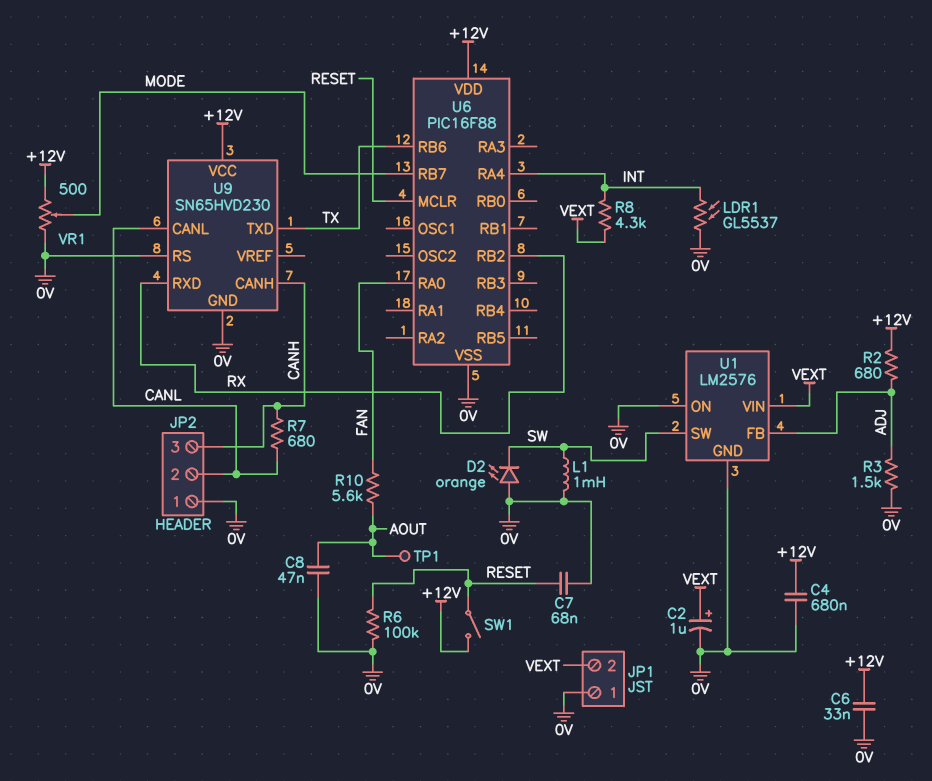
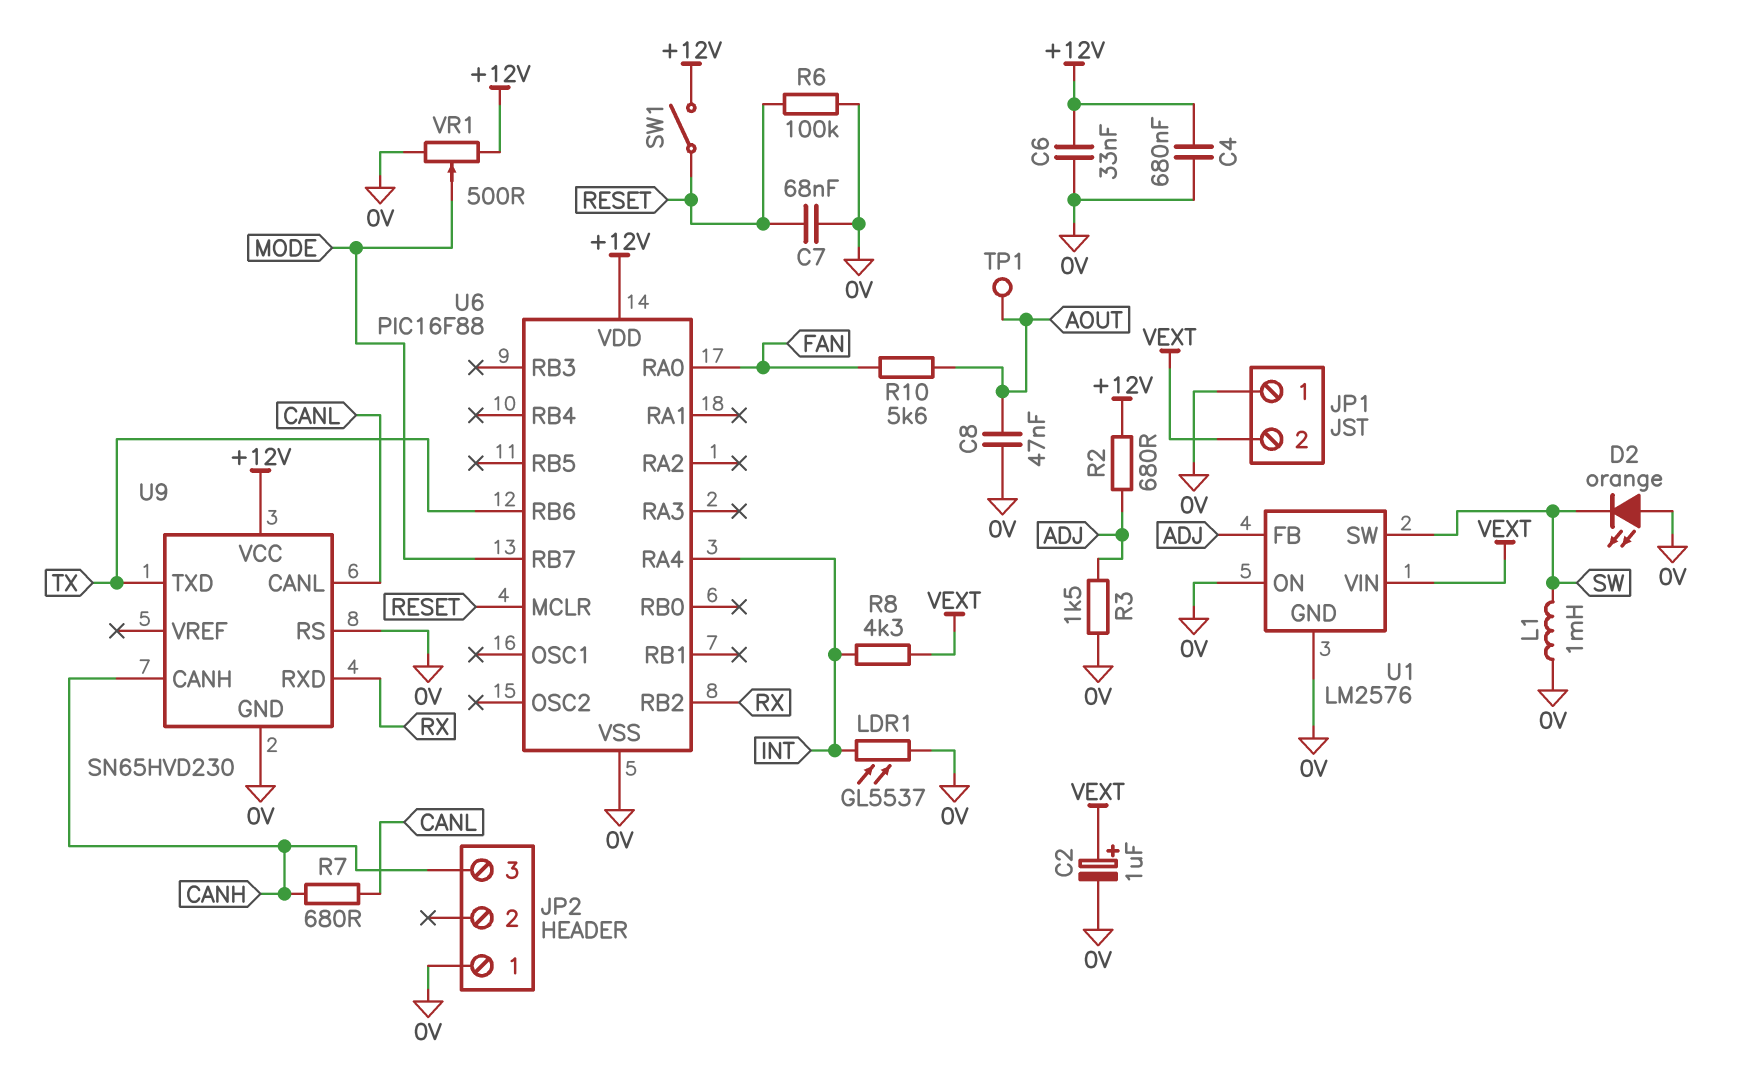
JP2 pin 2: CANL -> none

